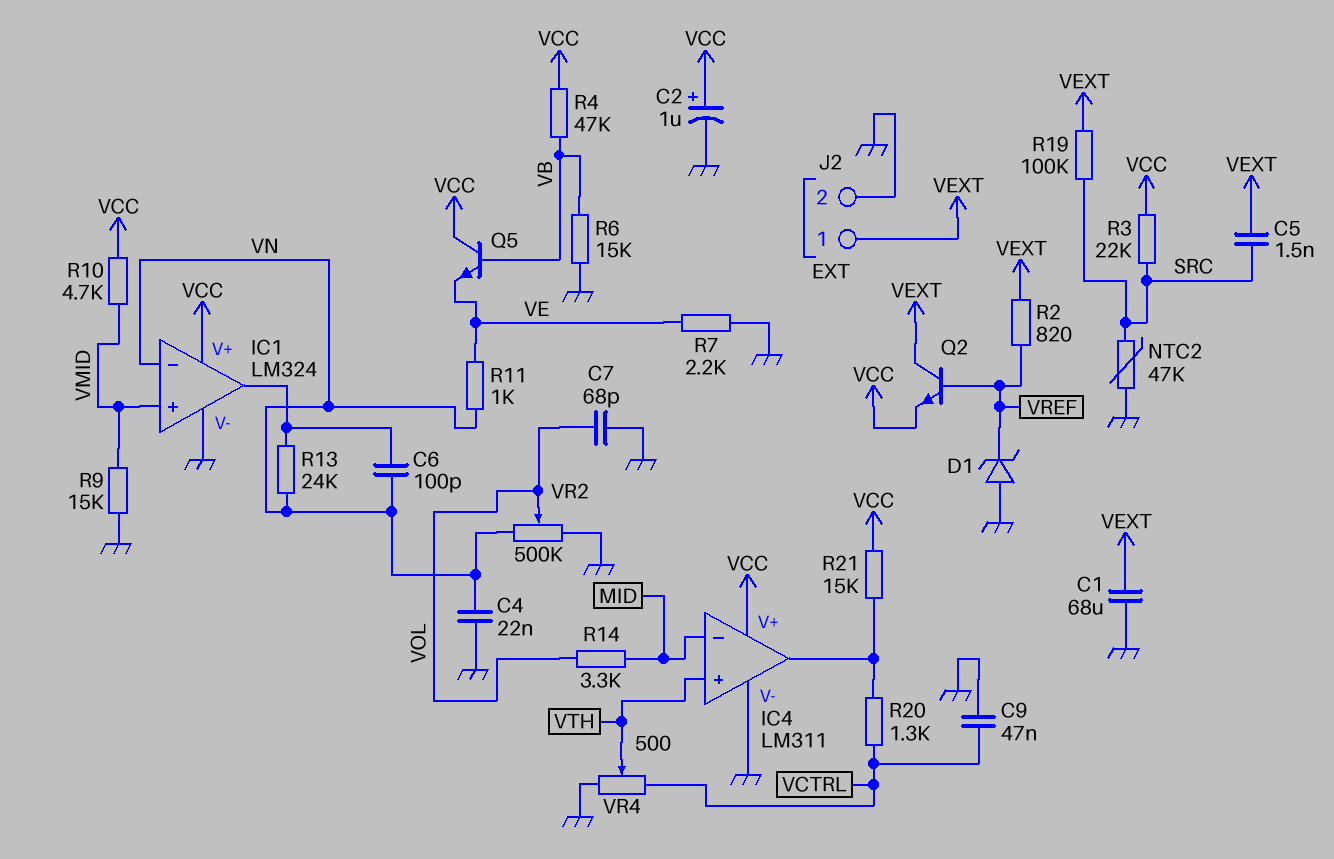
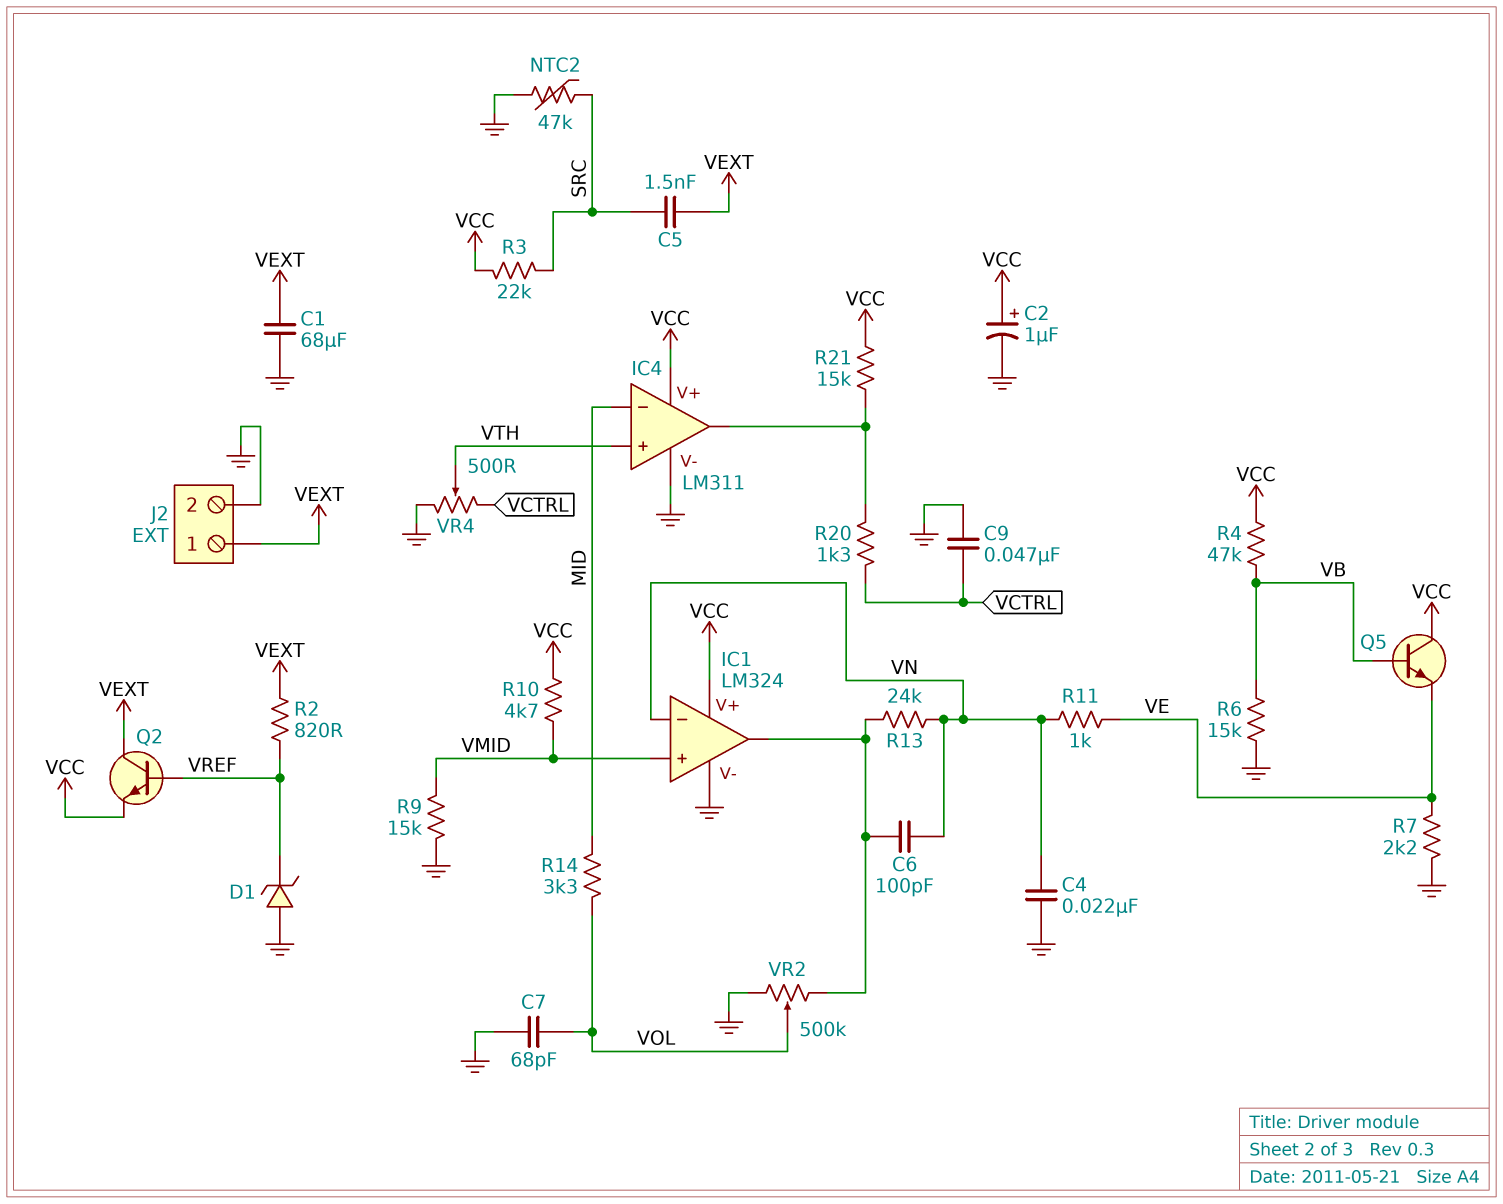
R19: 100k (SRC, VEXT) -> none
VR2: 500k (GND, VN, wiper VOL) -> 500k (GND, IC1/out, wiper VOL)

